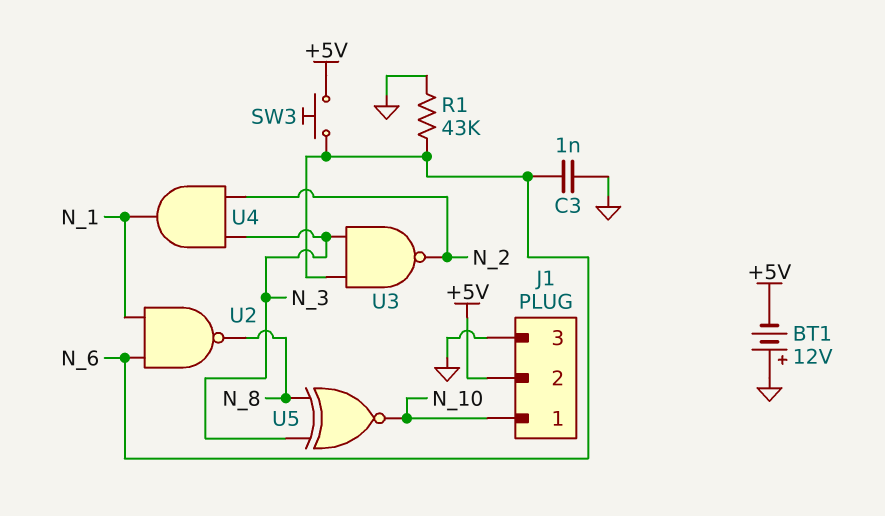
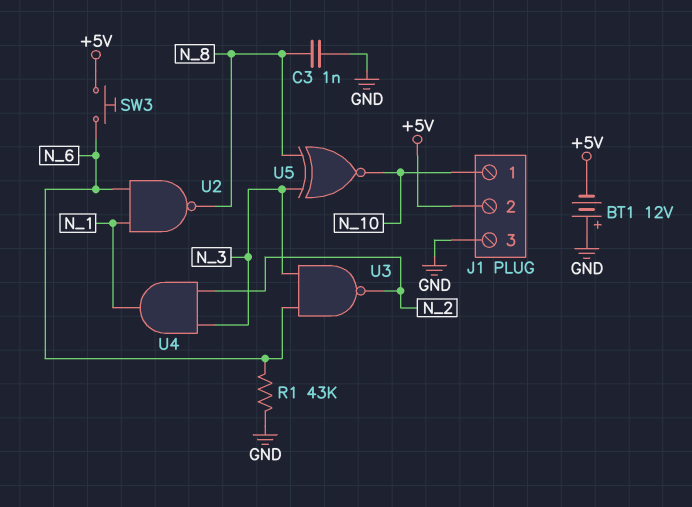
C3: 1nF (GND, N_6) -> 1nF (GND, N_8)

